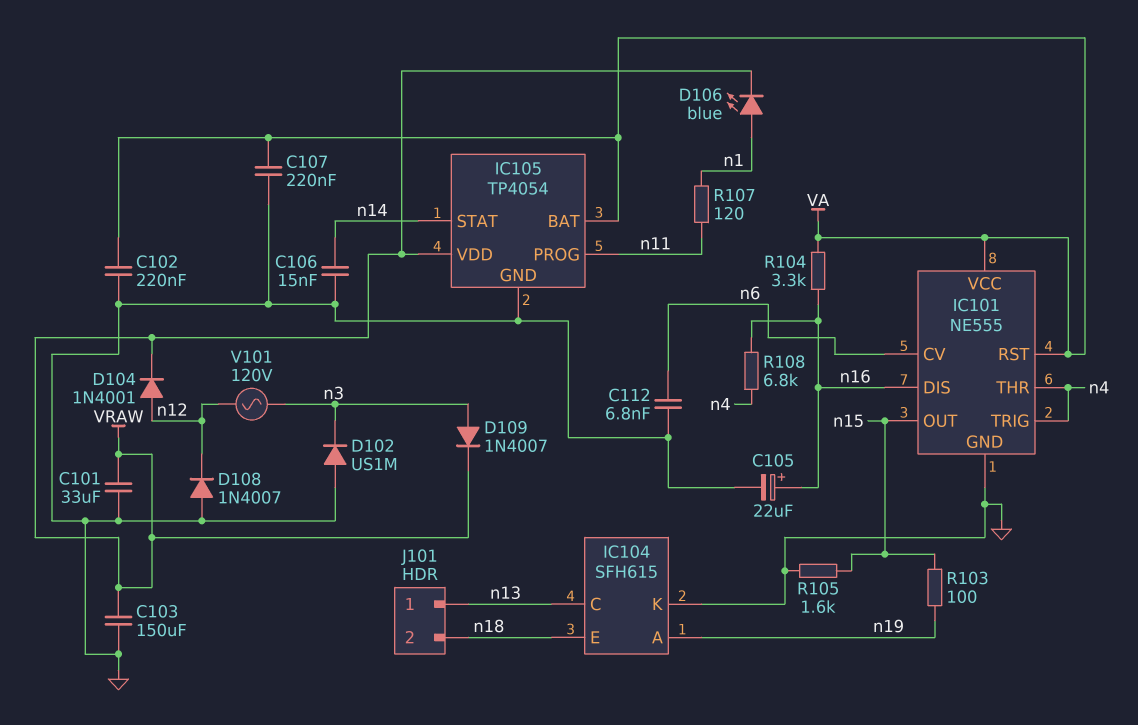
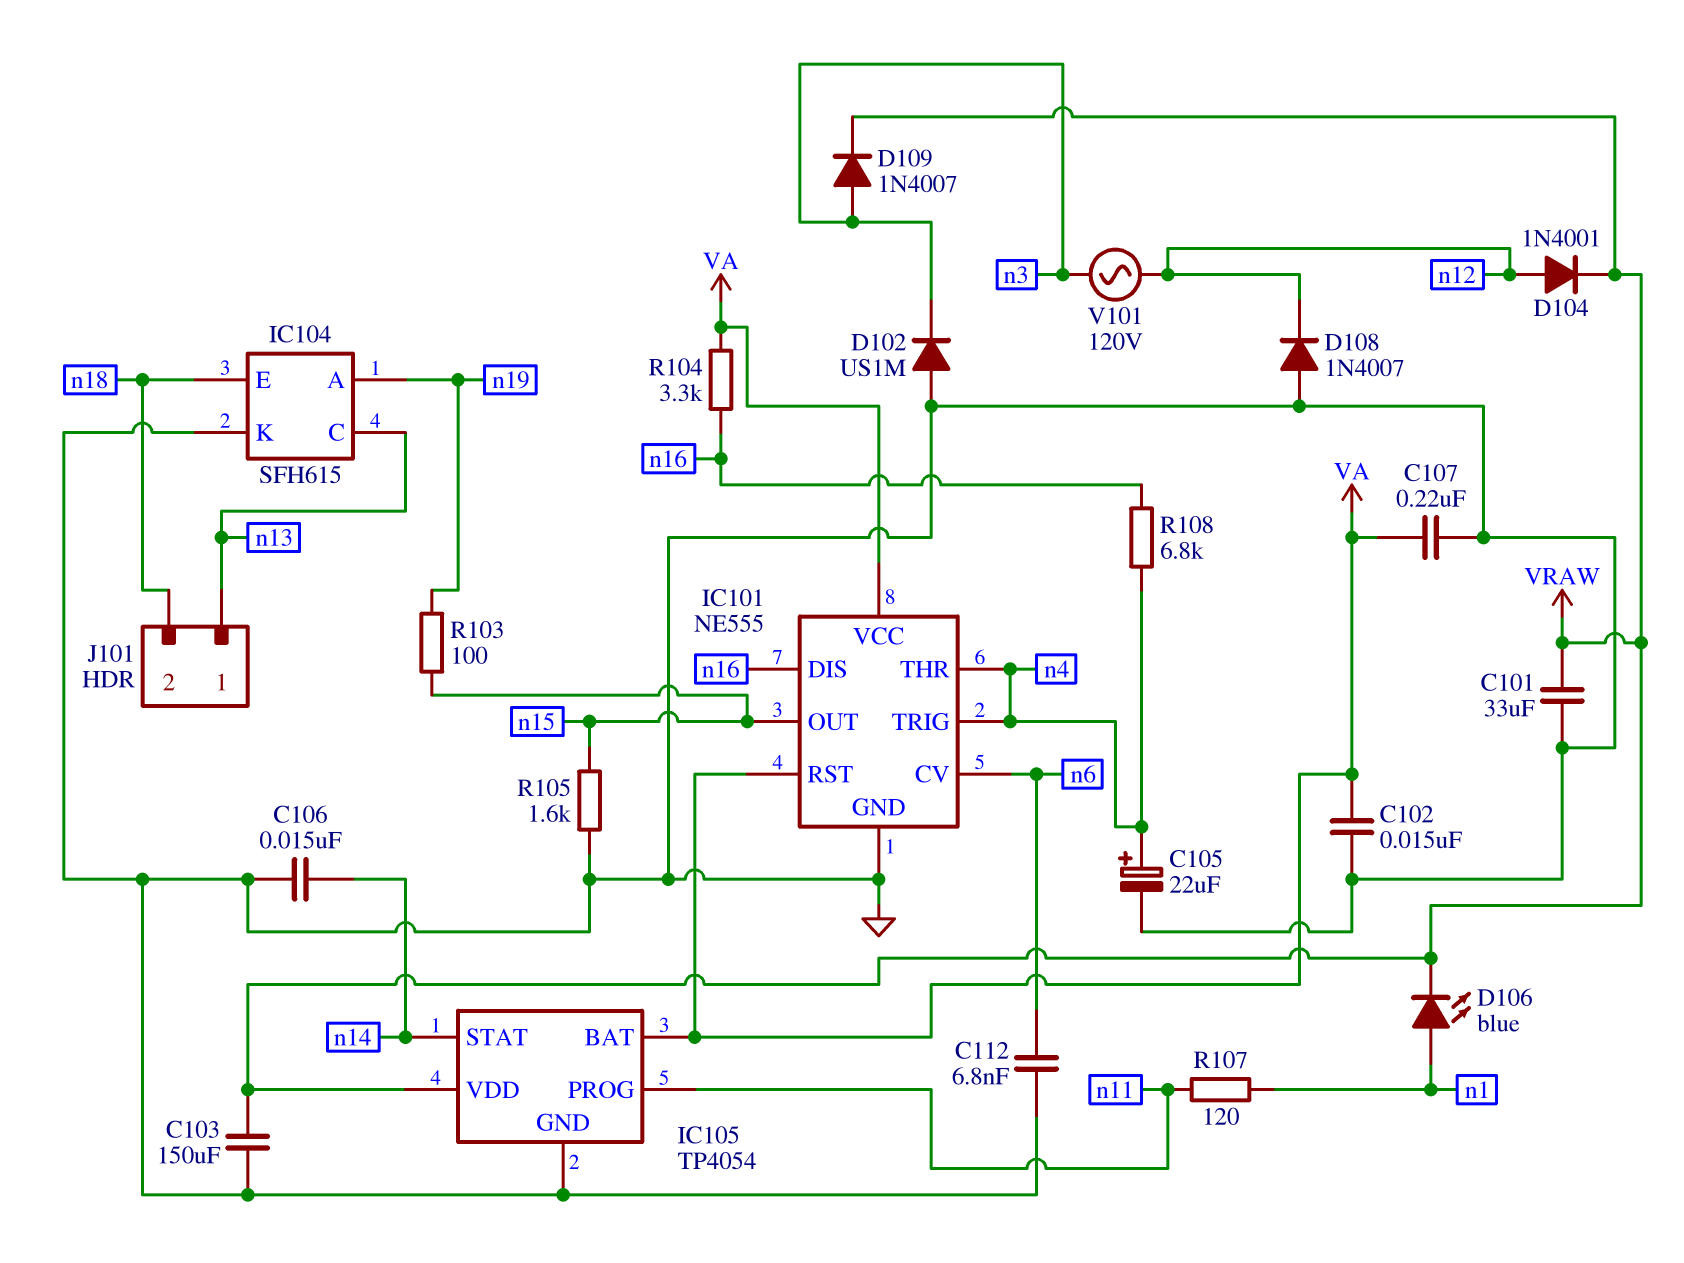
C102: 220nF (GND, VA) -> 15nF (GND, VA)
C105: 22uF (plus n16, minus GND) -> 22uF (plus n4, minus GND)

